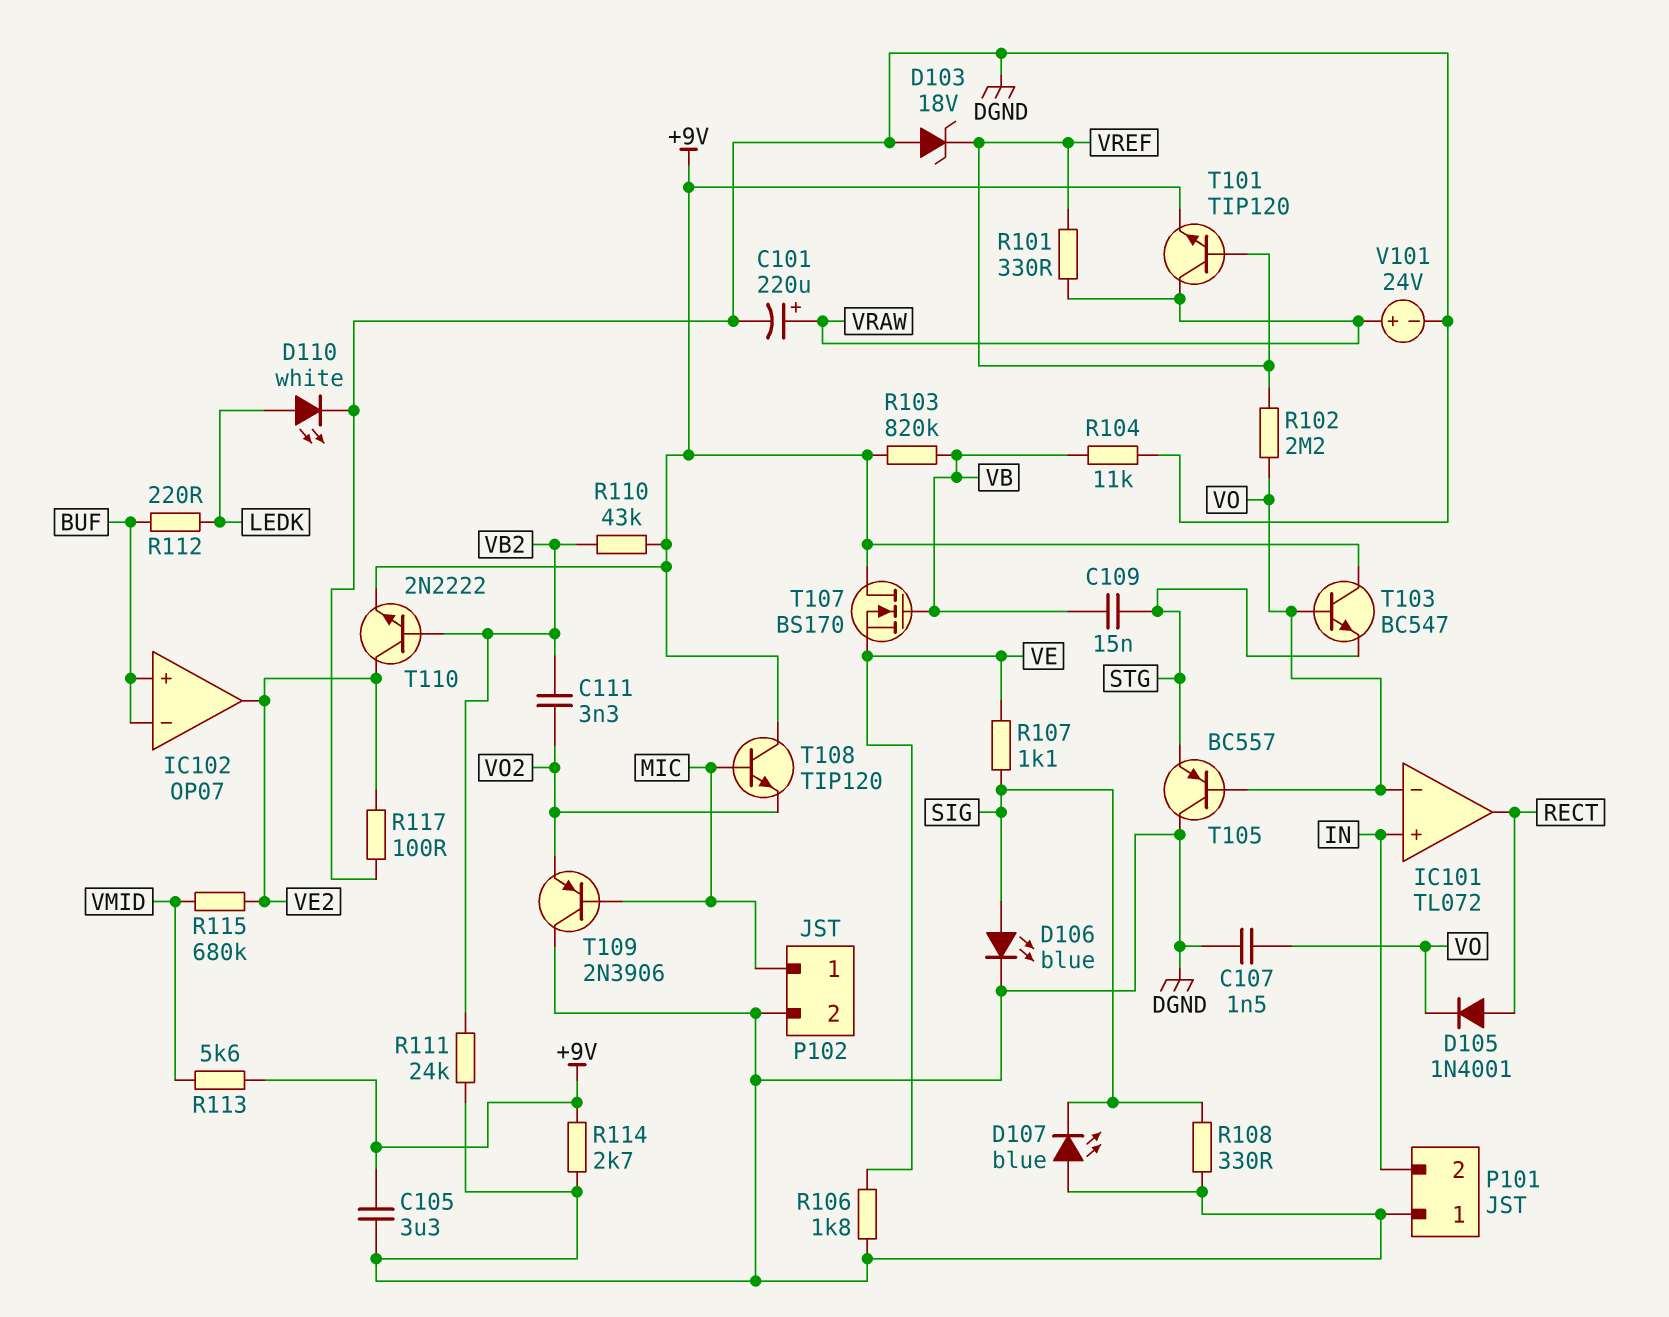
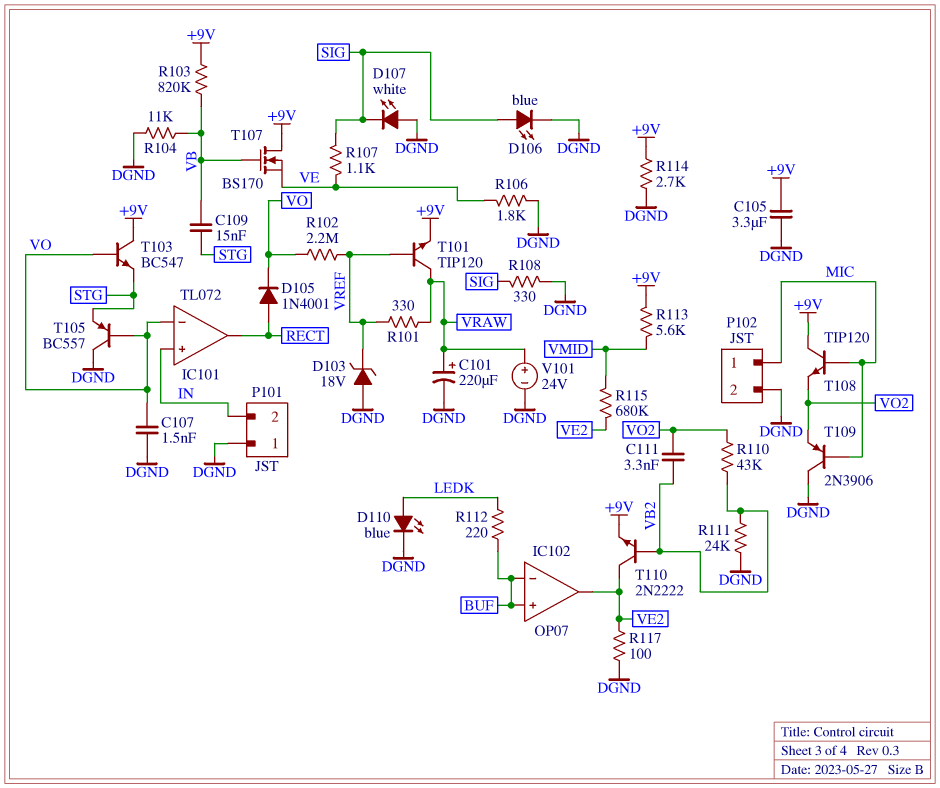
D107: LED blue (A DGND, K SIG) -> LED white (A DGND, K SIG)
D110: LED white (A LEDK, K DGND) -> LED blue (A LEDK, K DGND)
R110: 43k (+9V, VB2) -> 43k (VB2, VO2)

